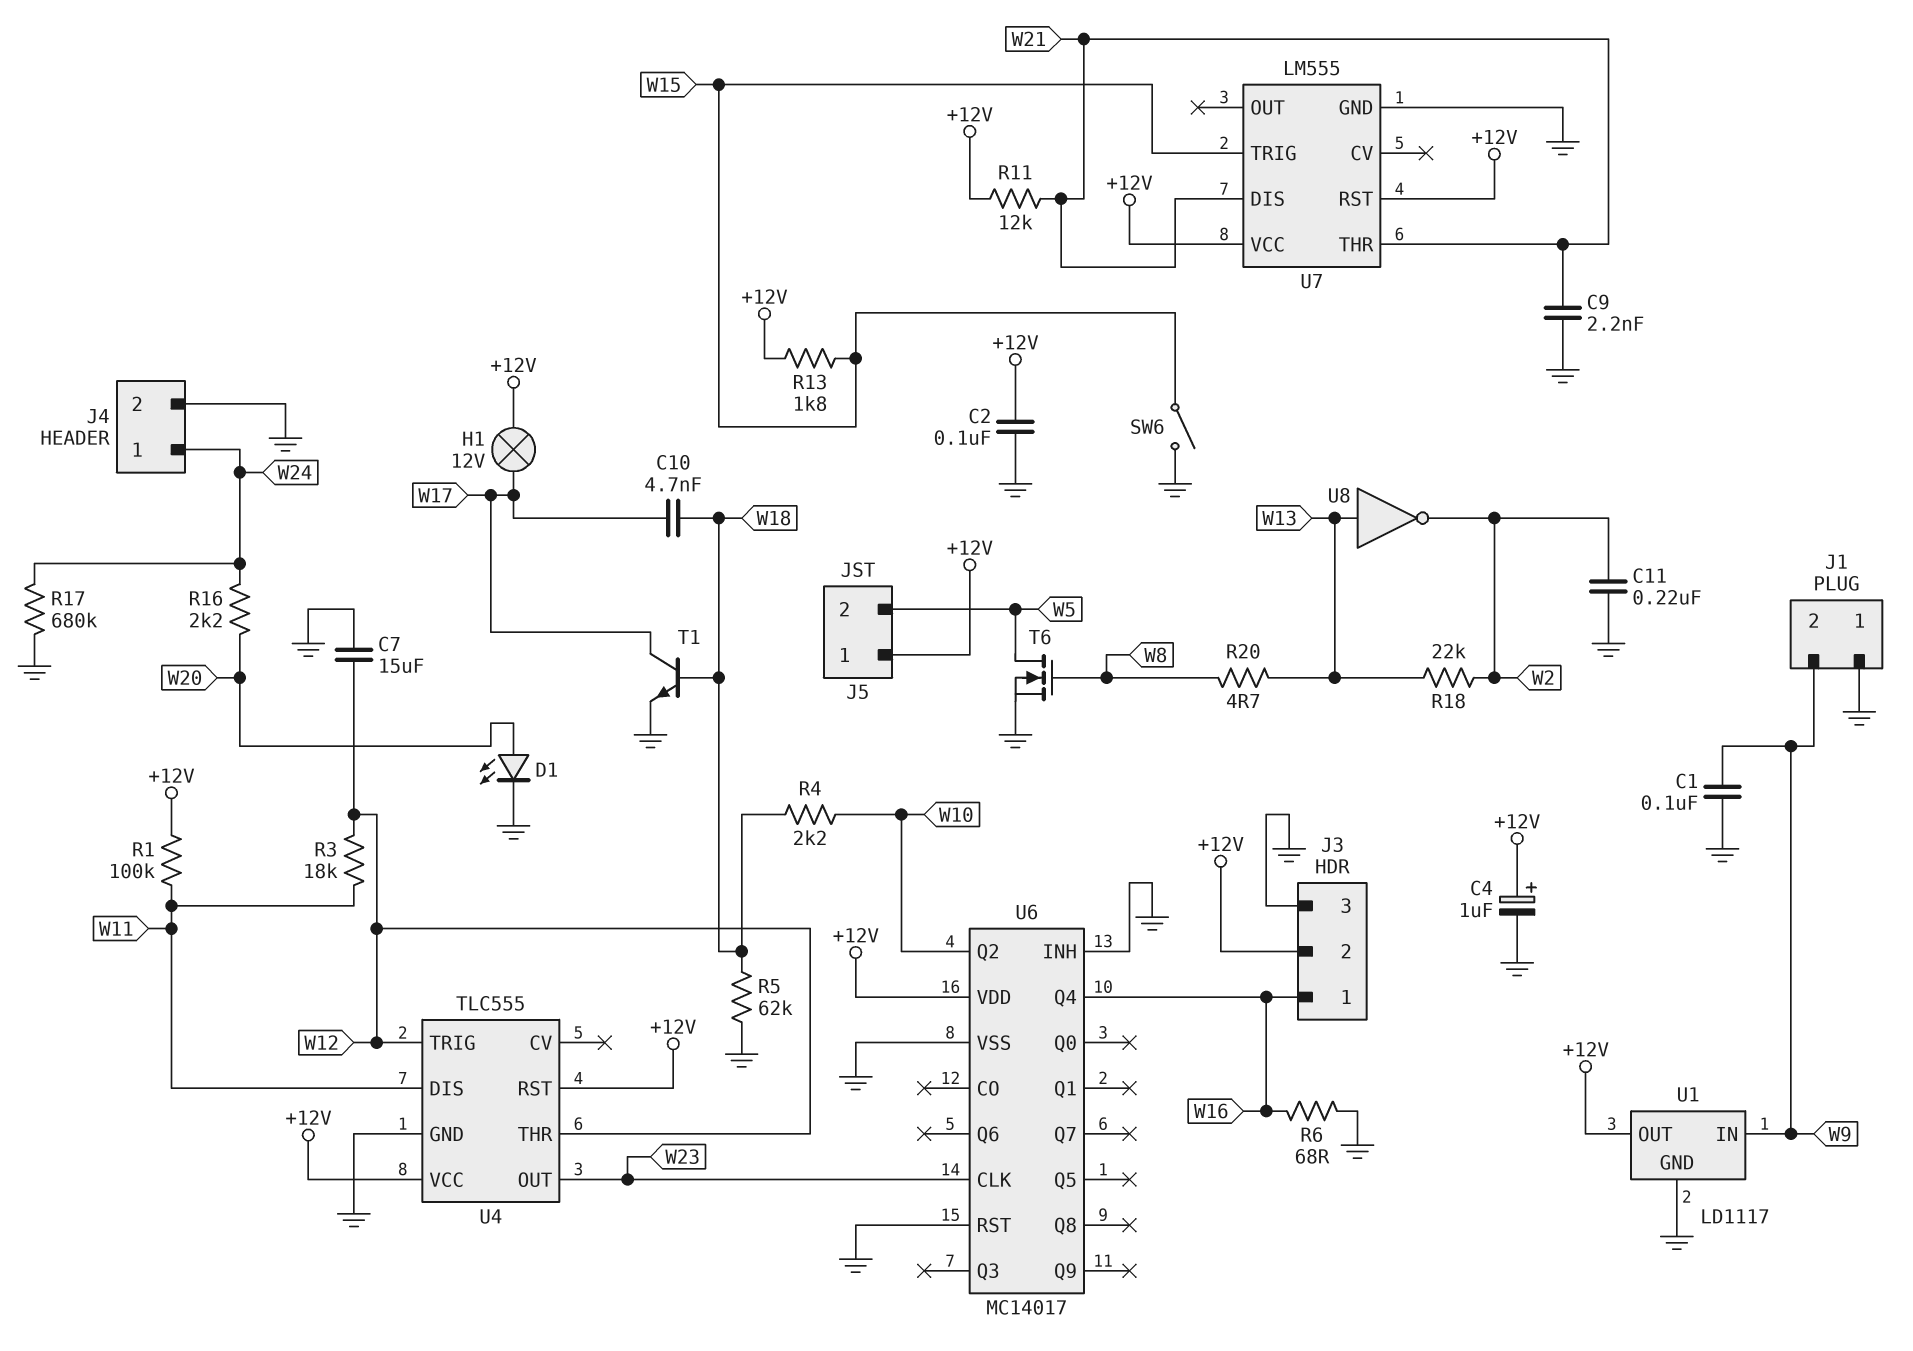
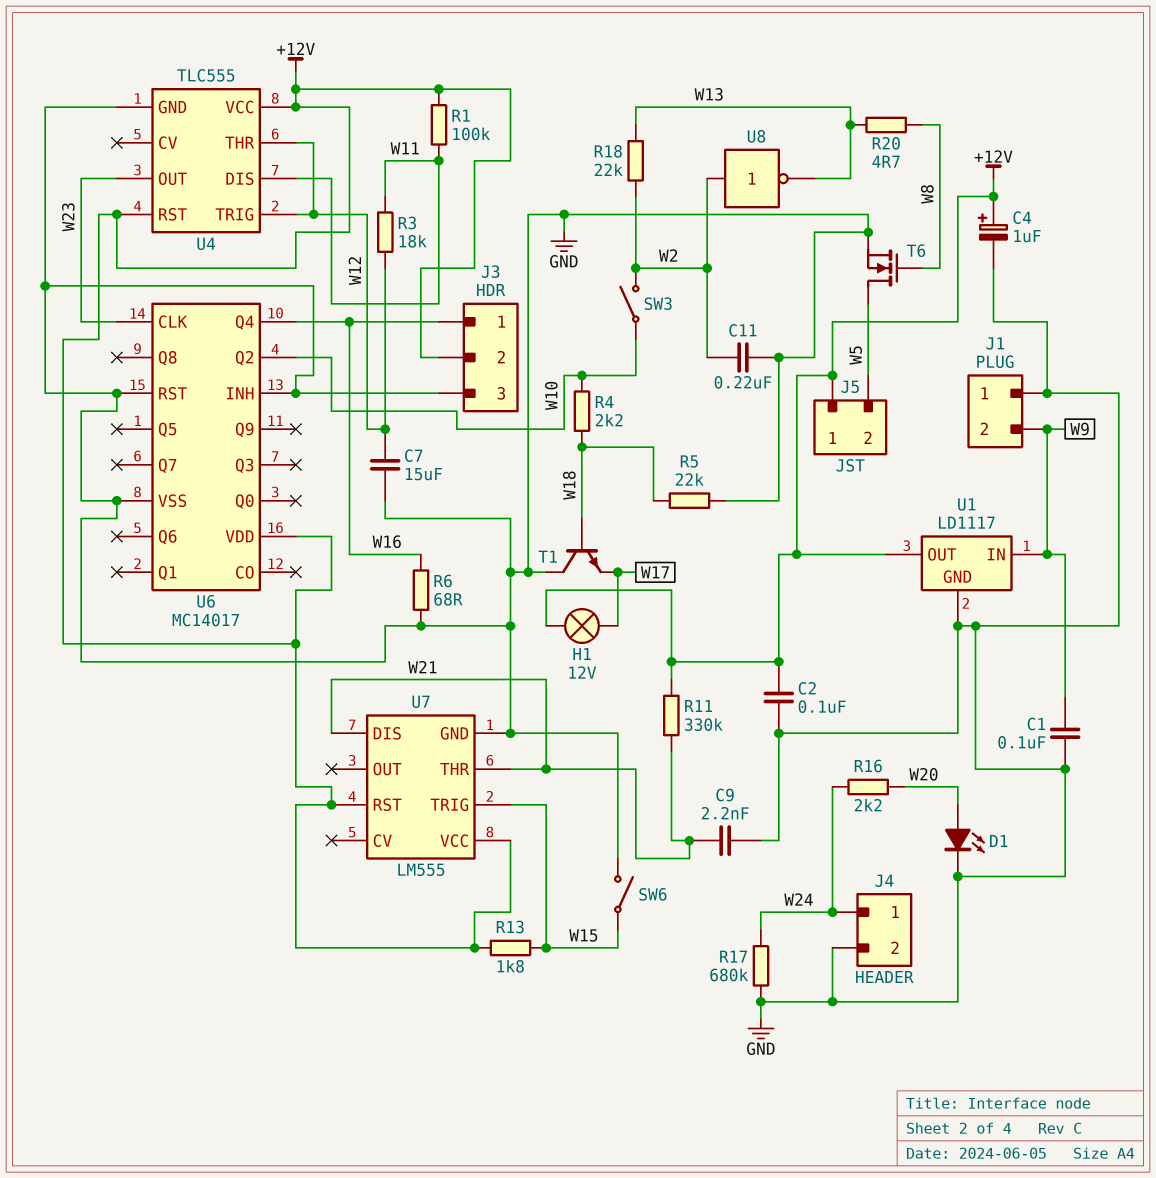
C10: 4.7nF (W17, W18) -> none
R5: 62k (GND, W18) -> 22k (GND, W18)
R11: 12k (+12V, W21) -> 330k (+12V, W21)
SW3: none -> switch (W2, W10)
T1: NPN (B W18, C W17, E GND) -> NPN (B W18, C GND, E W17)
U8: NOT (in W13, out W2) -> NOT (in W2, out W13)

